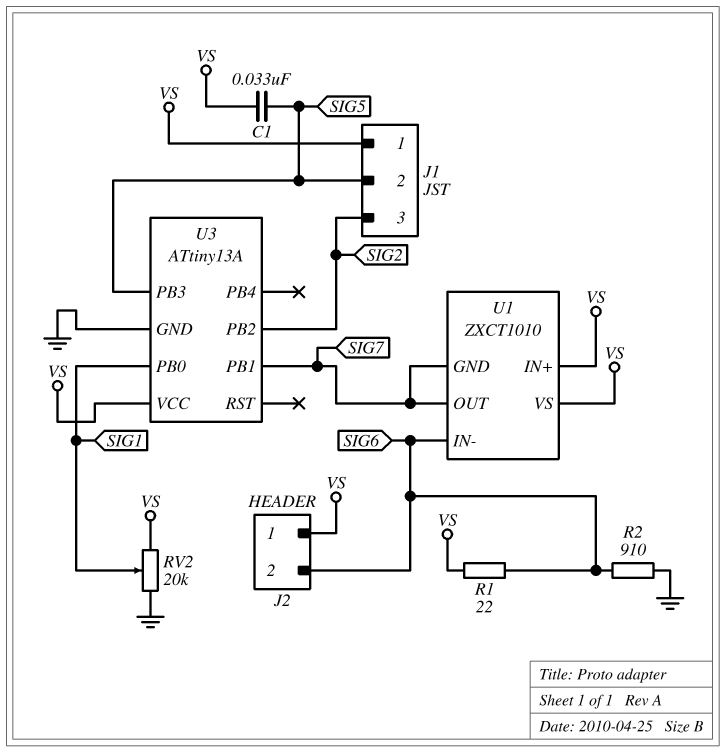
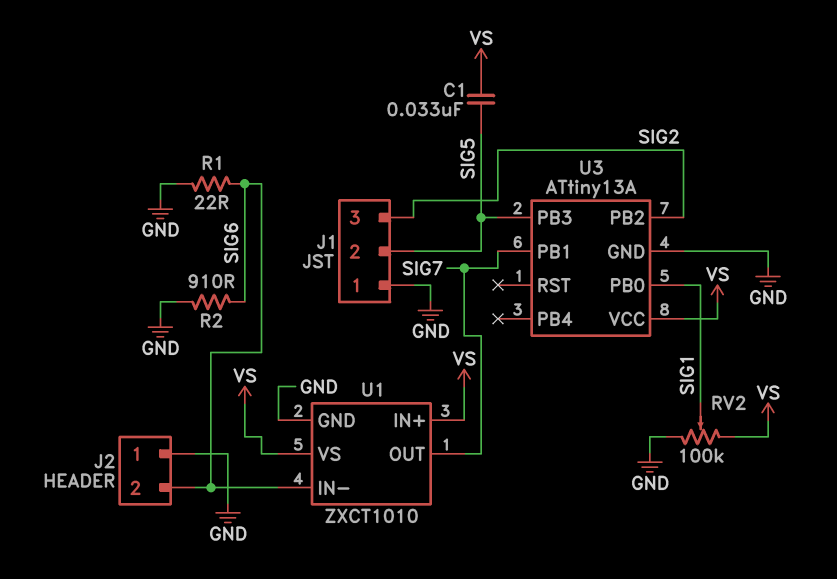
J1 pin 1: VS -> GND
J2 pin 1: VS -> GND
R1: 22 (SIG6, VS) -> 22 (GND, SIG6)
RV2: 20k (GND, VS, wiper SIG1) -> 100k (GND, VS, wiper SIG1)
U1 pin GND: SIG7 -> GND

